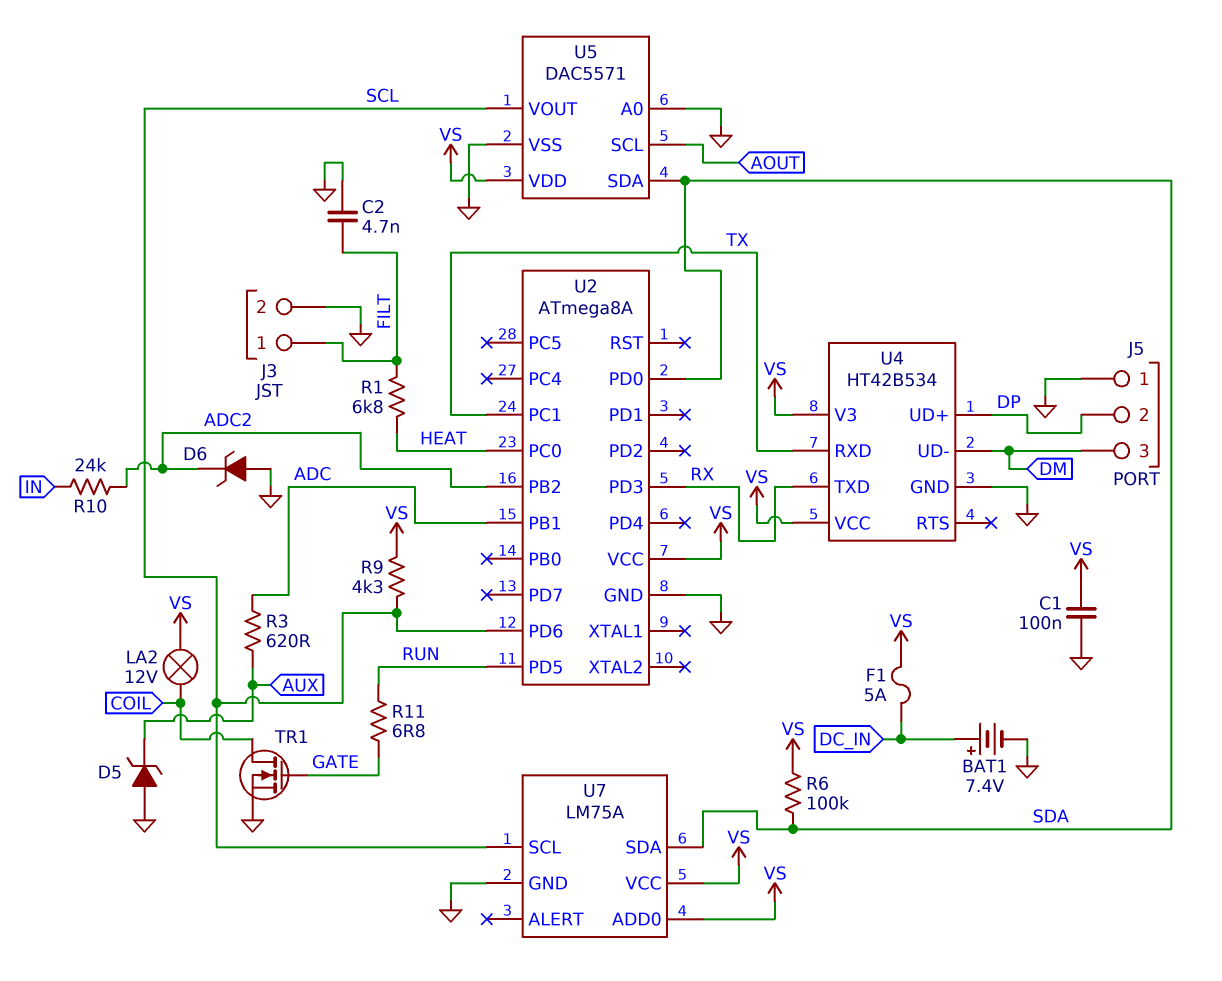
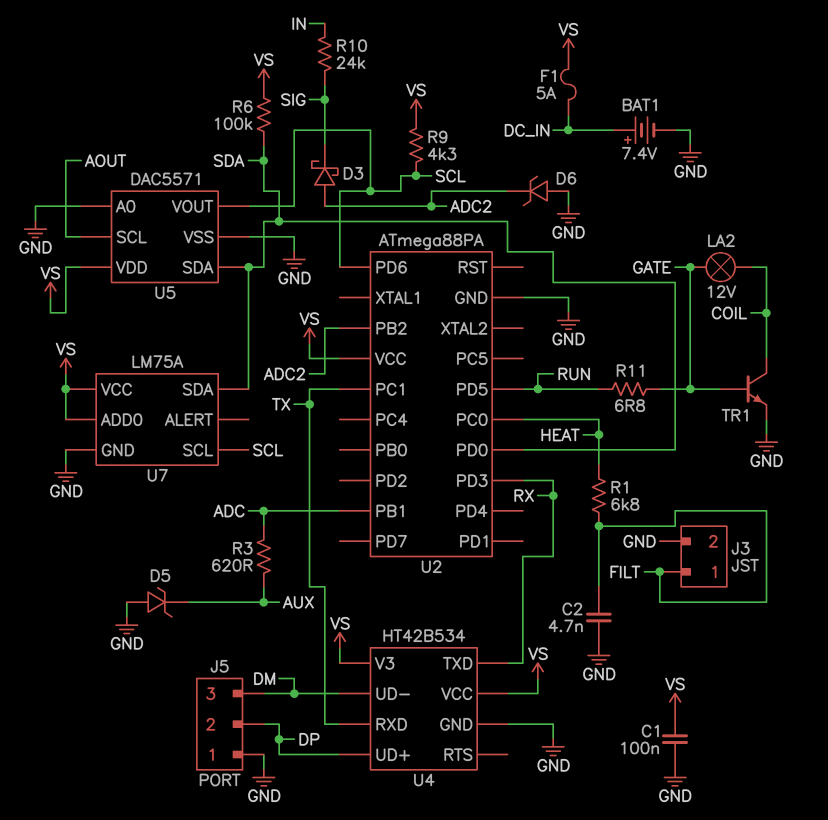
D3: none -> schottky (A ADC2, K SIG)
LA2: lamp 12V (COIL, VS) -> lamp 12V (COIL, GATE)
R10: 24k (ADC2, IN) -> 24k (IN, SIG)
TR1: NMOS (G GATE, D COIL, S GND) -> NPN (B GATE, C COIL, E GND)
U2: ATmega8A -> ATmega88PA

